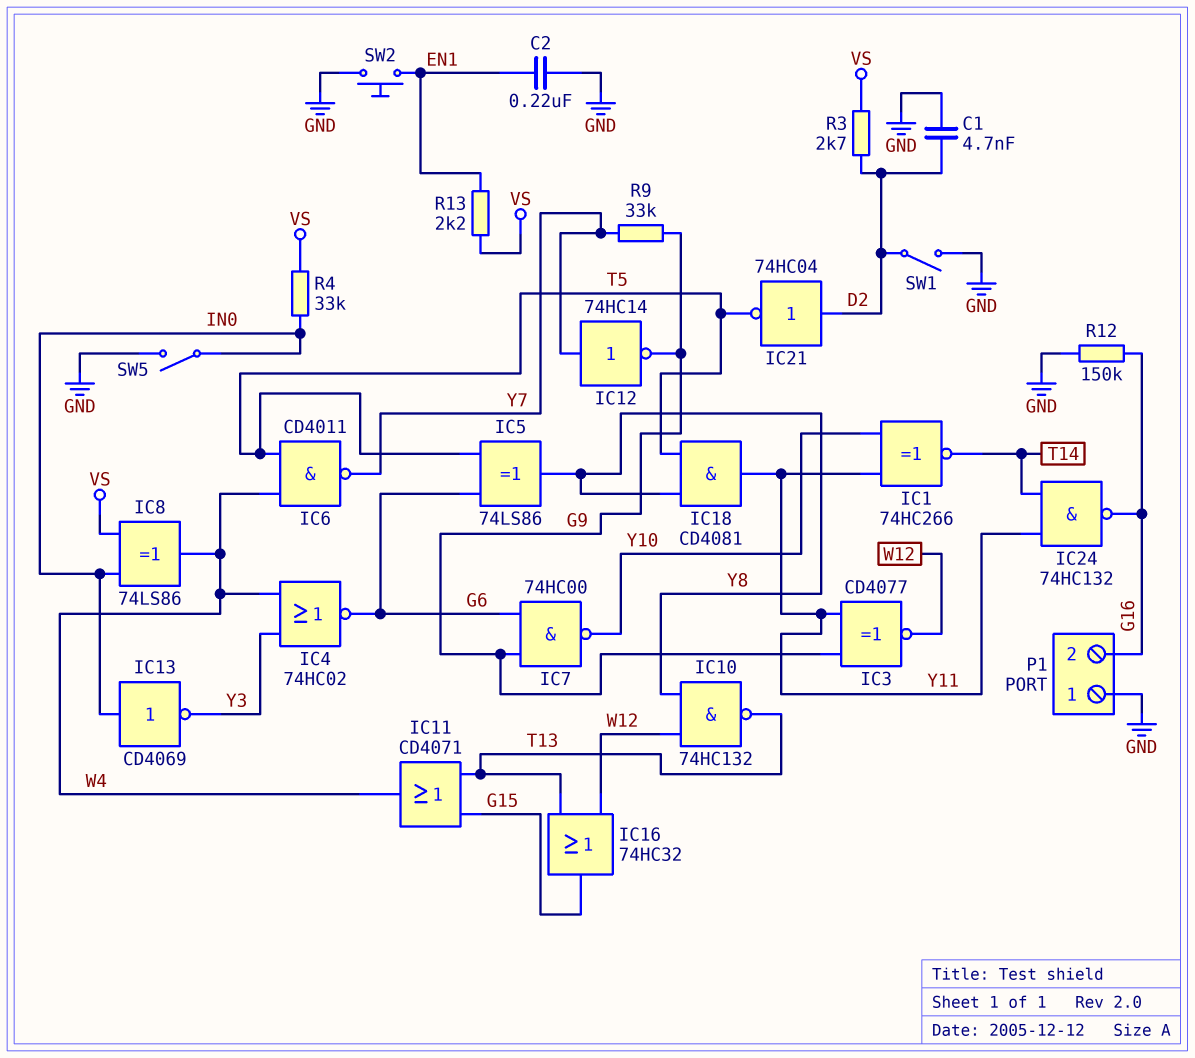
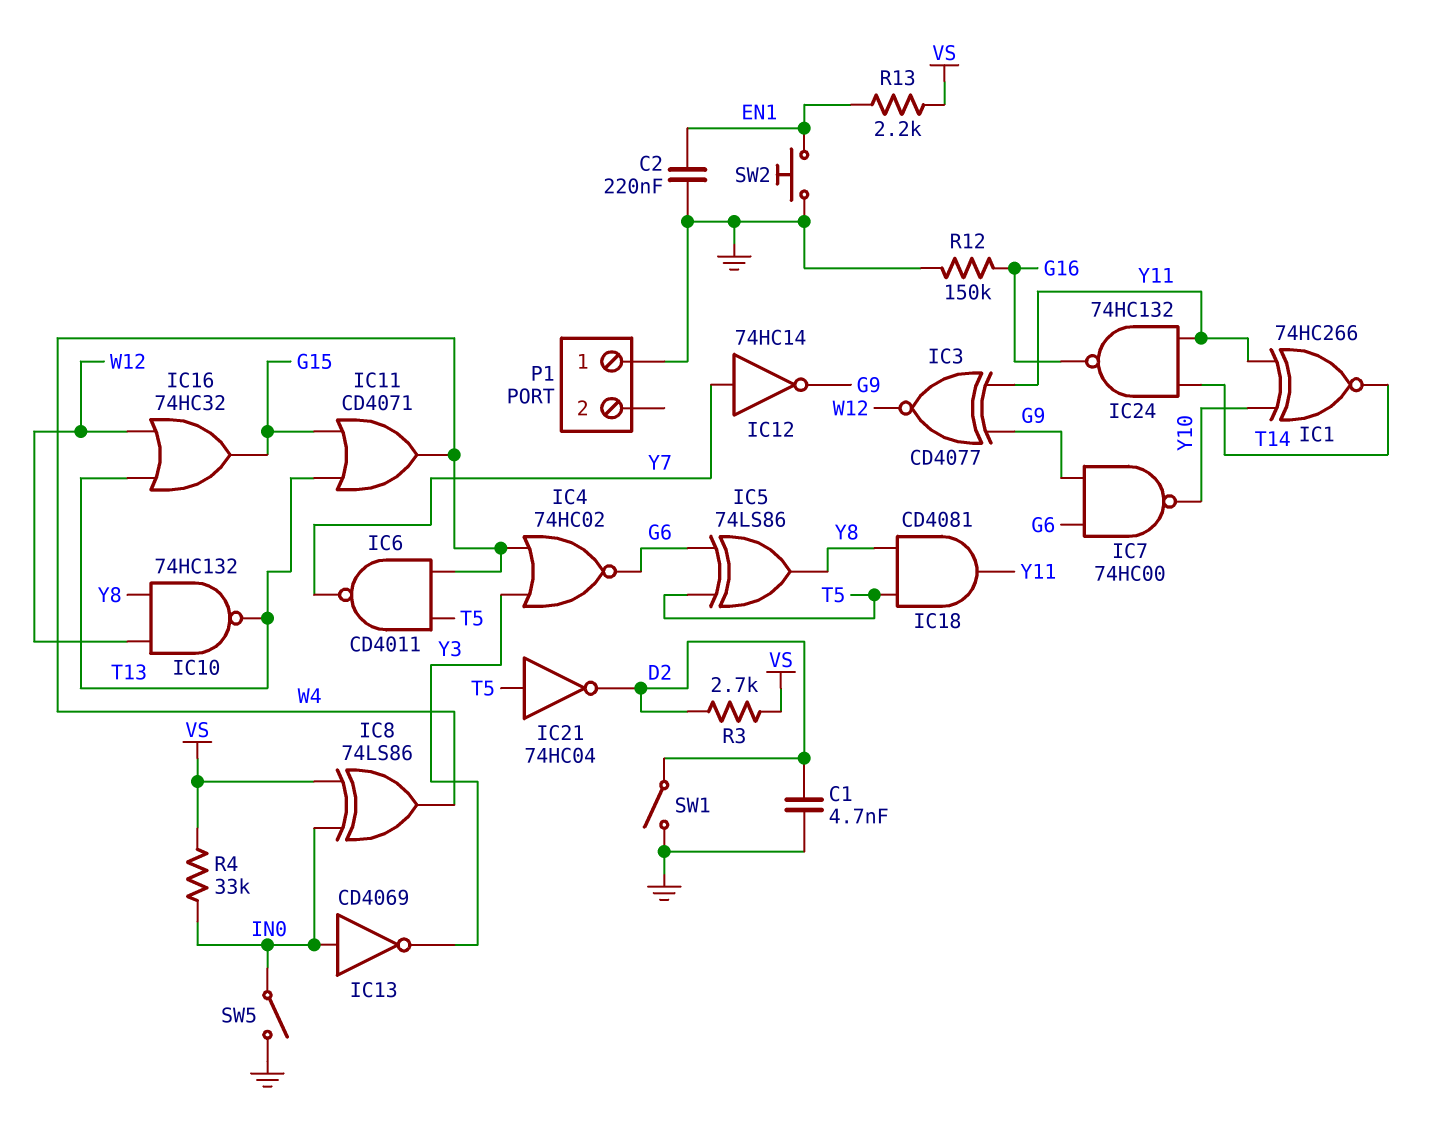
IC21: NOT 74HC04 (in D2, out T5) -> NOT 74HC04 (in T5, out D2)
P1 pin 2: G16 -> none
R9: 33k (G9, Y7) -> none

